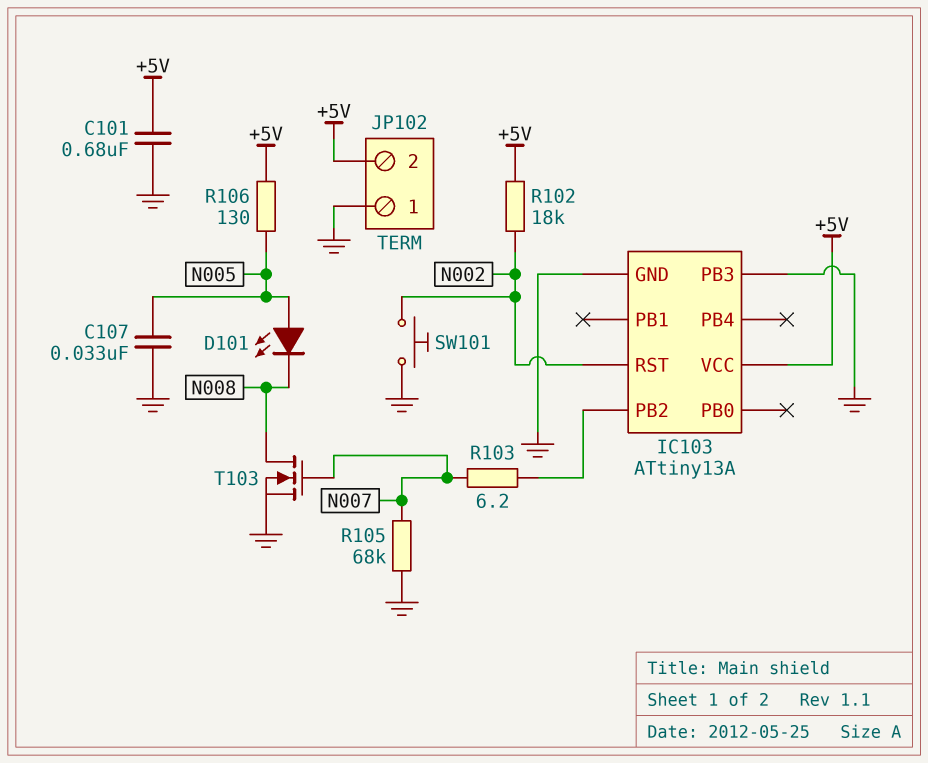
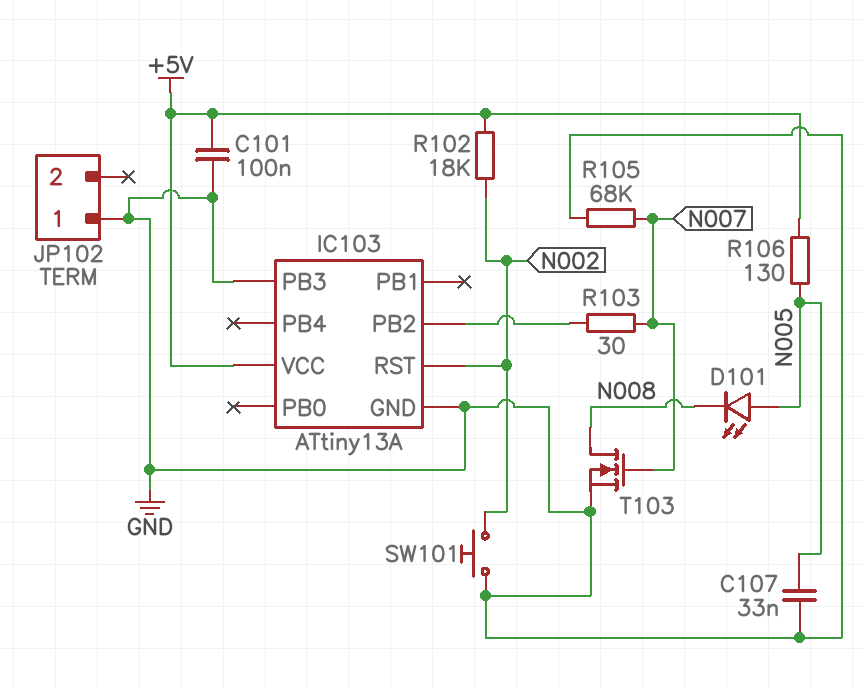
C101: 680nF (+5V, GND) -> 100nF (+5V, GND)
JP102 pin 2: +5V -> none
R103: 6.2 (IC103/PB2, N007) -> 30 (IC103/PB2, N007)

